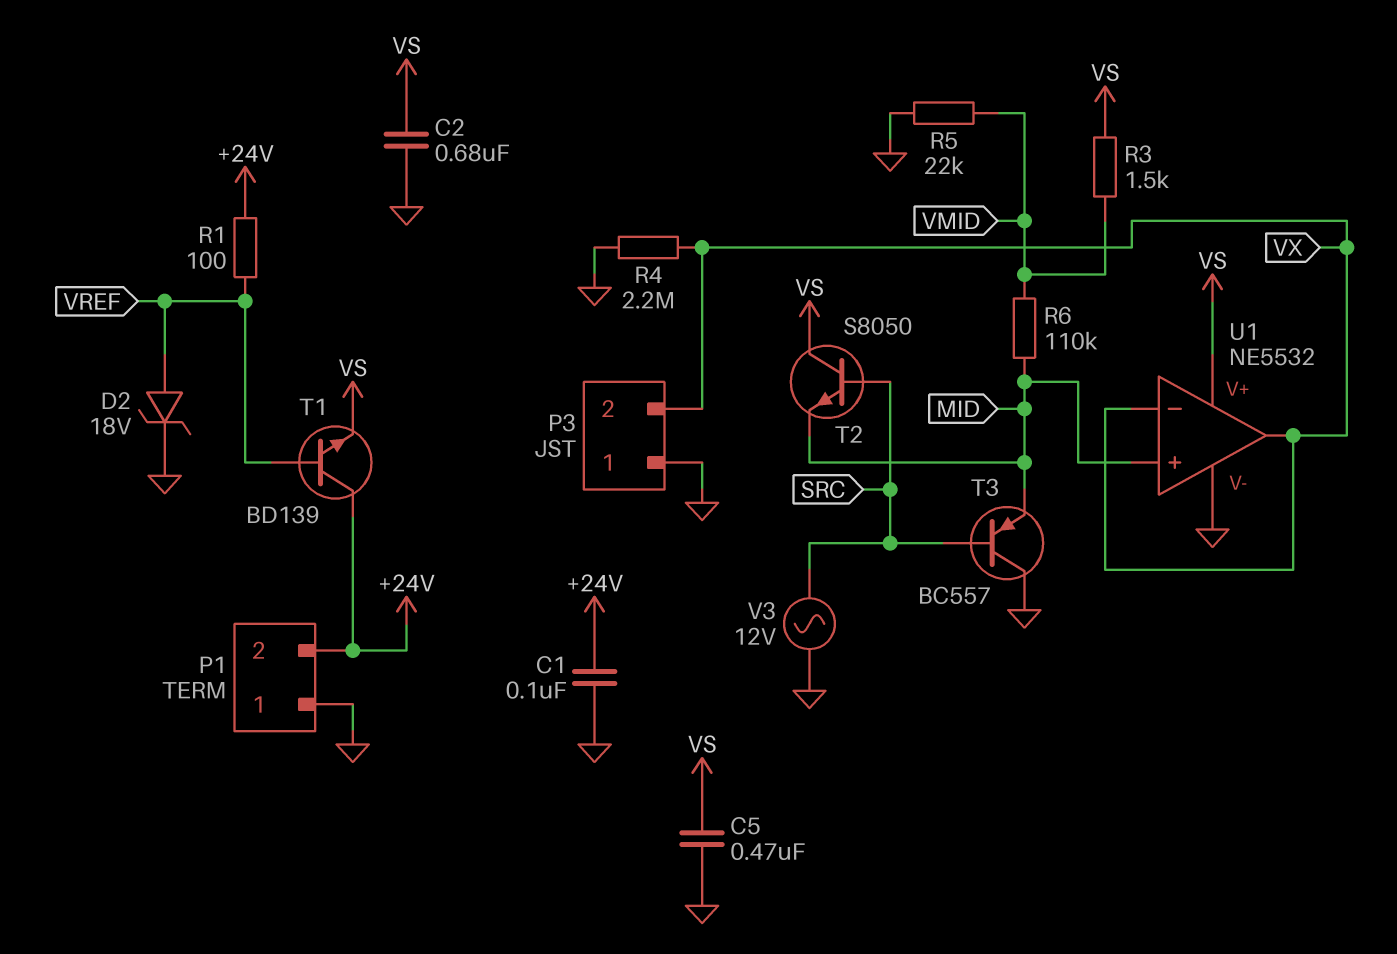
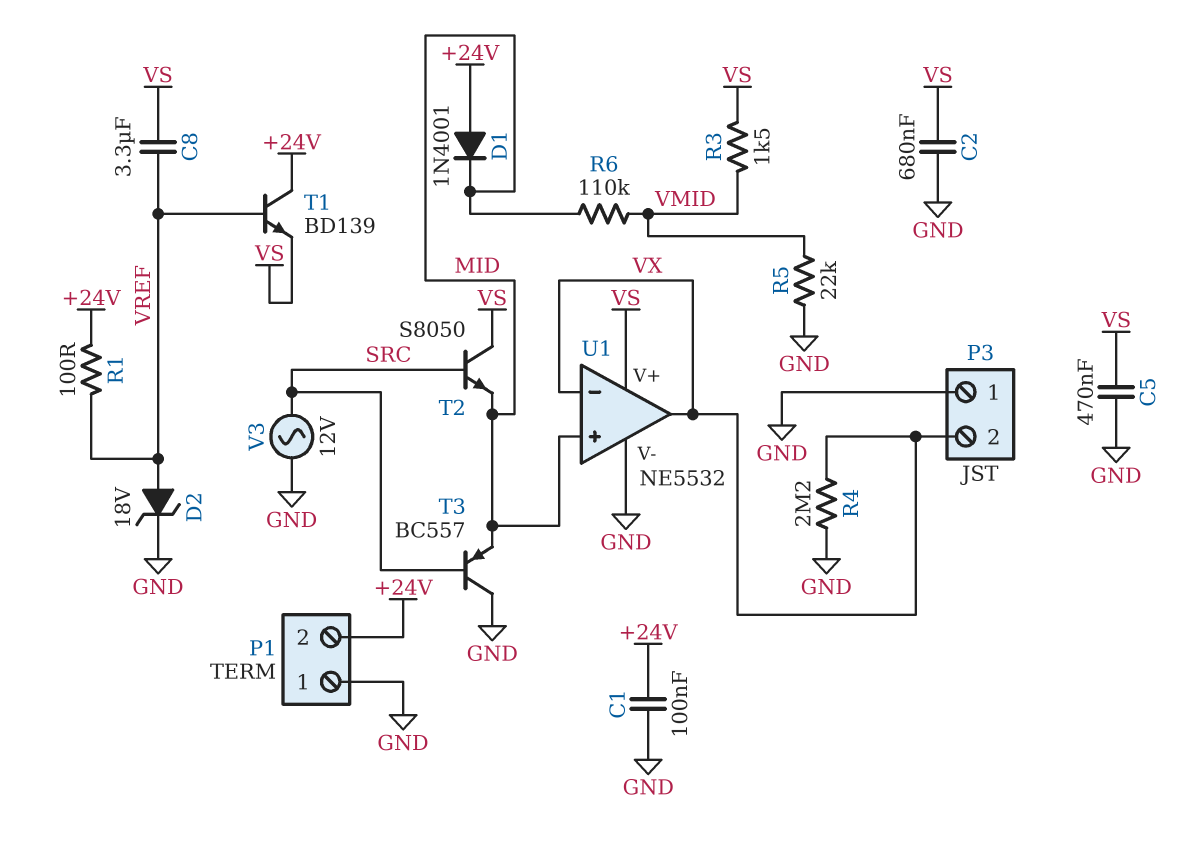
C8: none -> 3.3uF (VREF, VS)
D1: none -> diode 1N4001 (A +24V, K MID)

